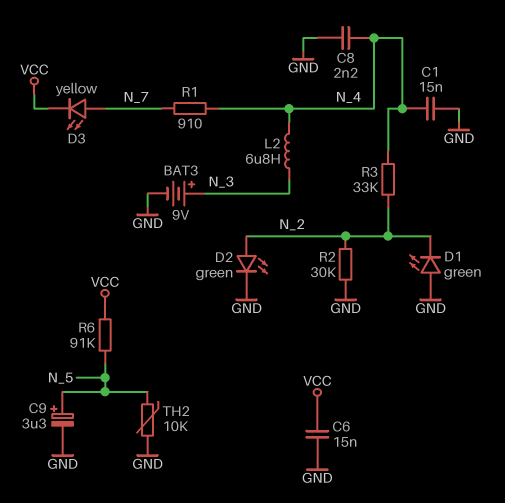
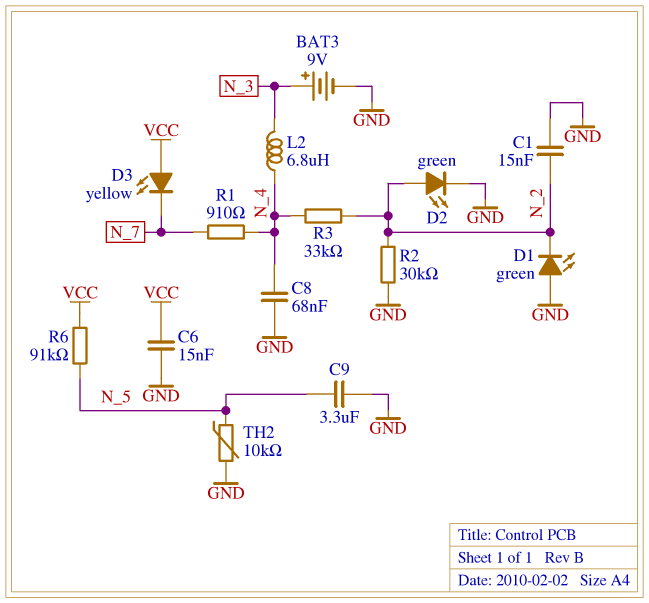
C1: 15nF (GND, N_4) -> 15nF (GND, N_2)
C8: 2.2nF (GND, N_4) -> 68nF (GND, N_4)
C9: 3.3uF (plus N_5, minus GND) -> 3.3uF (GND, N_5)
D3: LED yellow (A N_7, K VCC) -> LED yellow (A VCC, K N_7)

